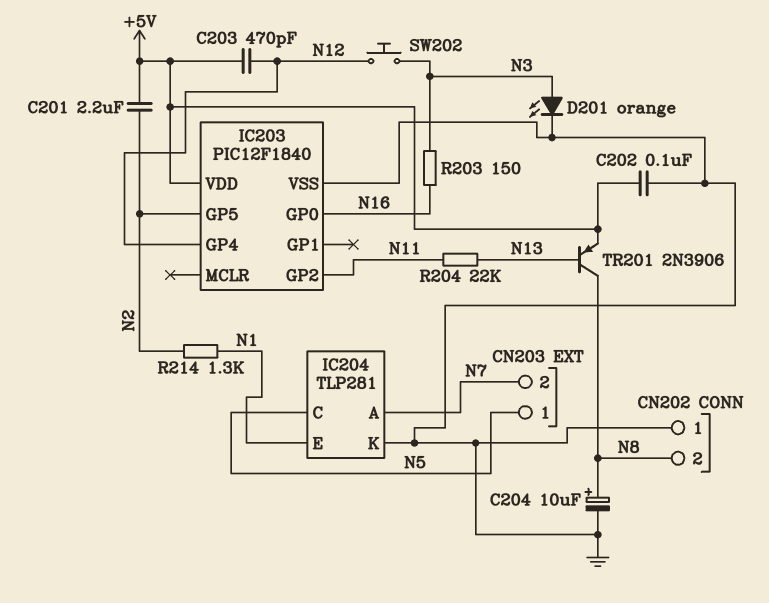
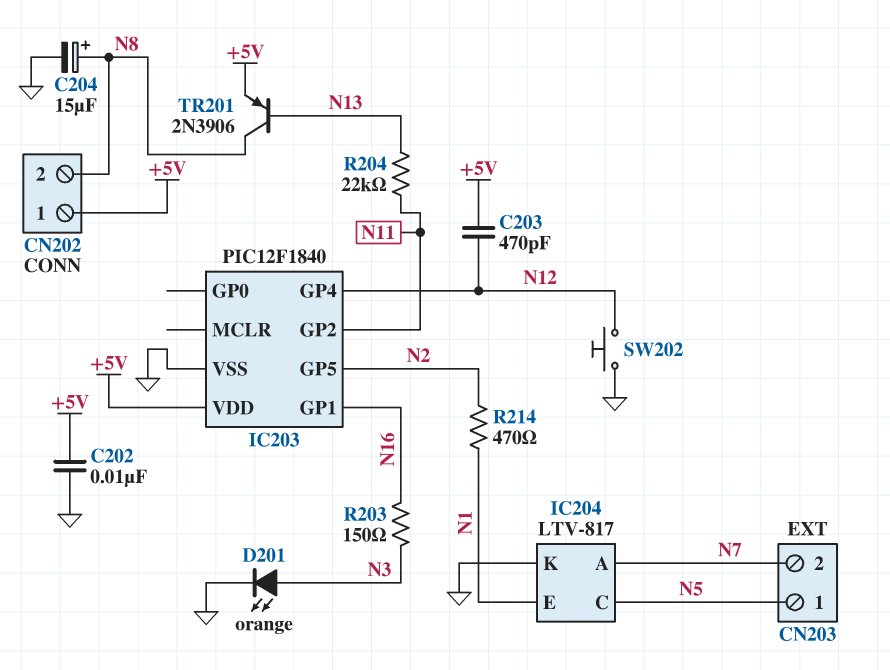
C201: 2.2uF (+5V, N2) -> none
C202: 100nF (+5V, GND) -> 10nF (+5V, GND)
C204: 10uF (plus N8, minus GND) -> 15uF (plus N8, minus GND)
CN202 pin 1: GND -> +5V
IC203 pin GP0: N16 -> none
IC203 pin GP1: none -> N16
IC204: TLP281 -> LTV-817
R214: 1.3k (N1, N2) -> 470 (N1, N2)
SW202: button (N3, N12) -> button (GND, N12)

